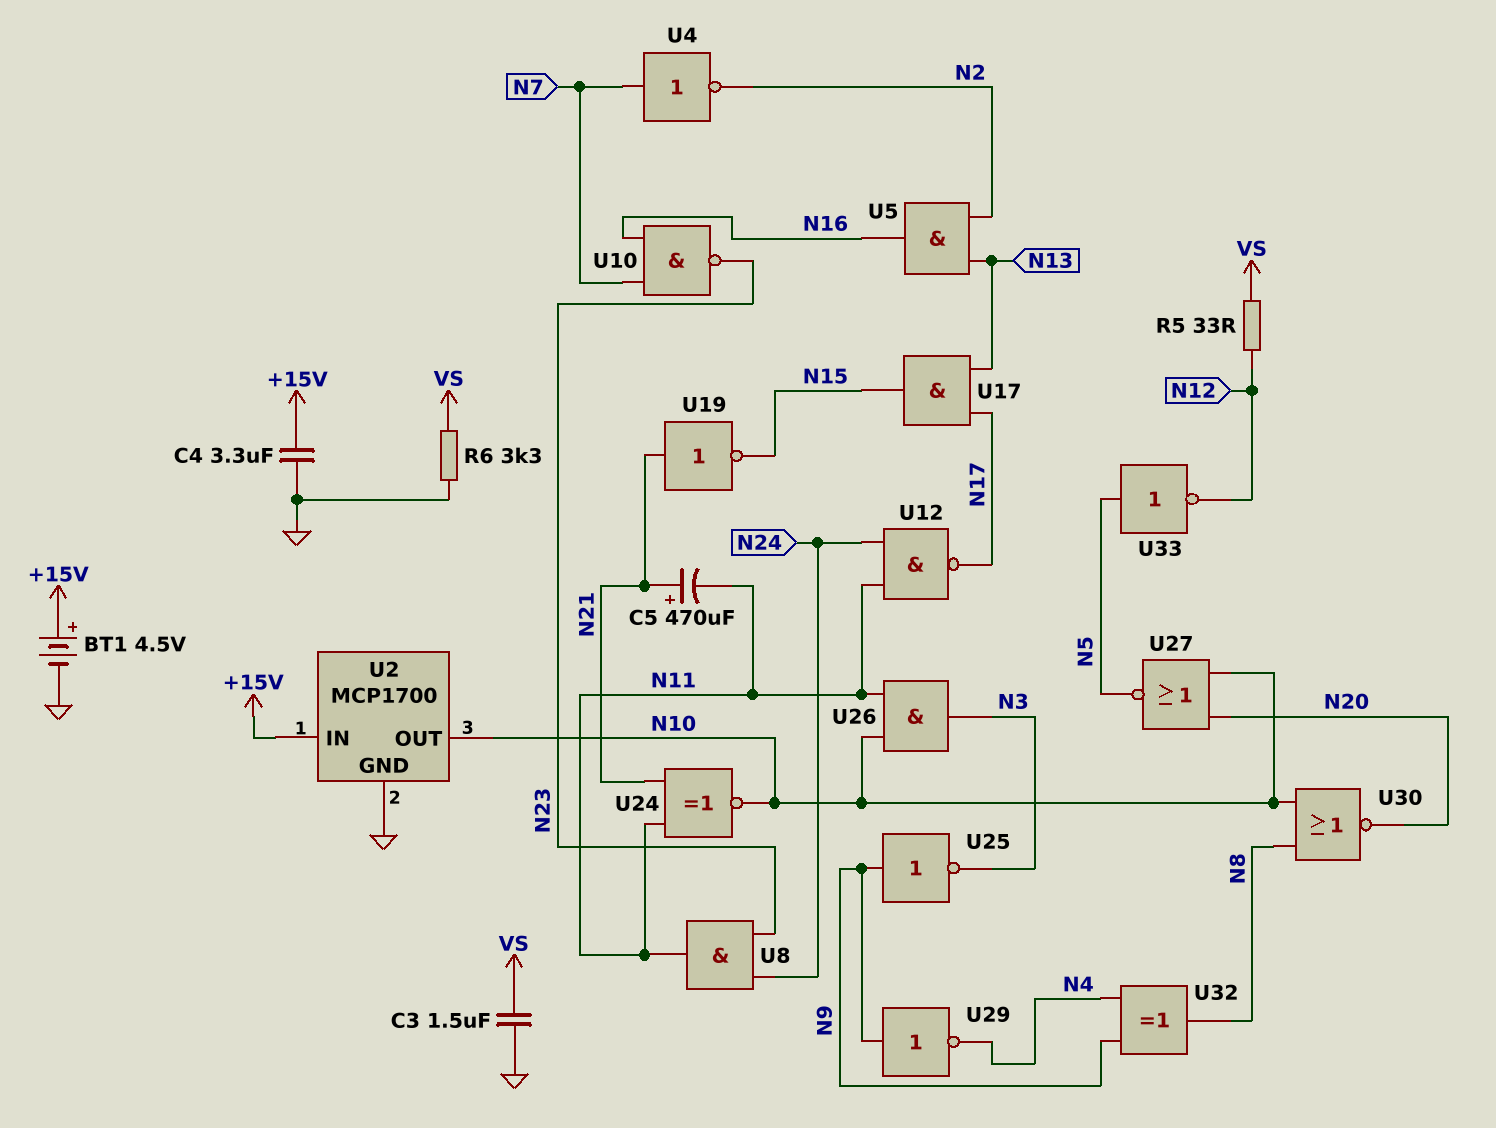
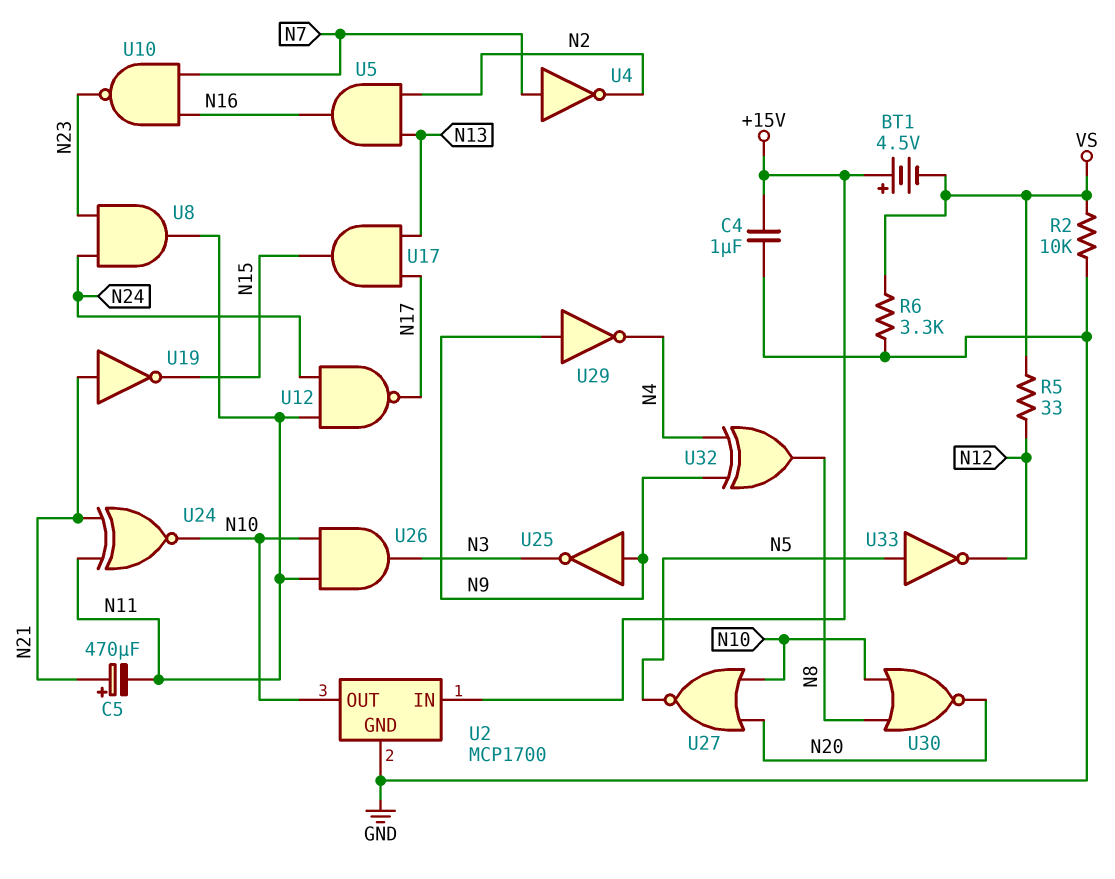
BT1: 4.5V (plus +15V, minus GND) -> 4.5V (plus +15V, minus VS)
C3: 1.5uF (GND, VS) -> none
C4: 3.3uF (+15V, GND) -> 1uF (+15V, GND)
R2: none -> 10k (GND, VS)

